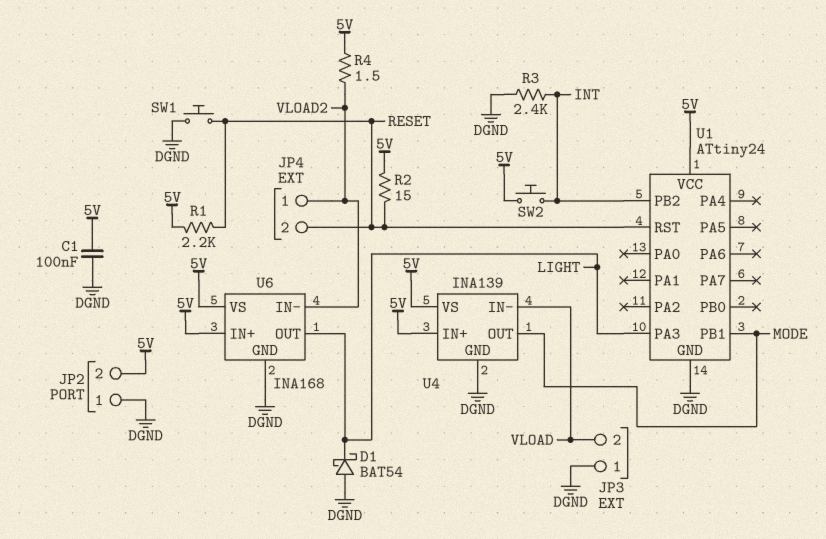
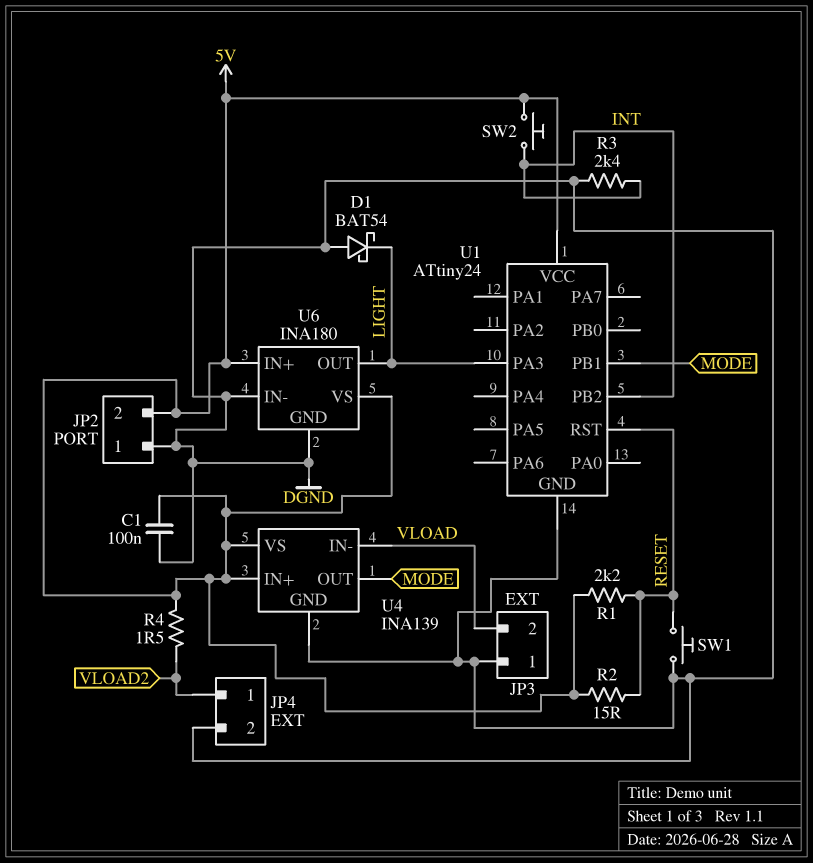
JP4 pin 2: RESET -> DGND
U6: INA168 -> INA180
U6 pin IN-: VLOAD2 -> DGND

